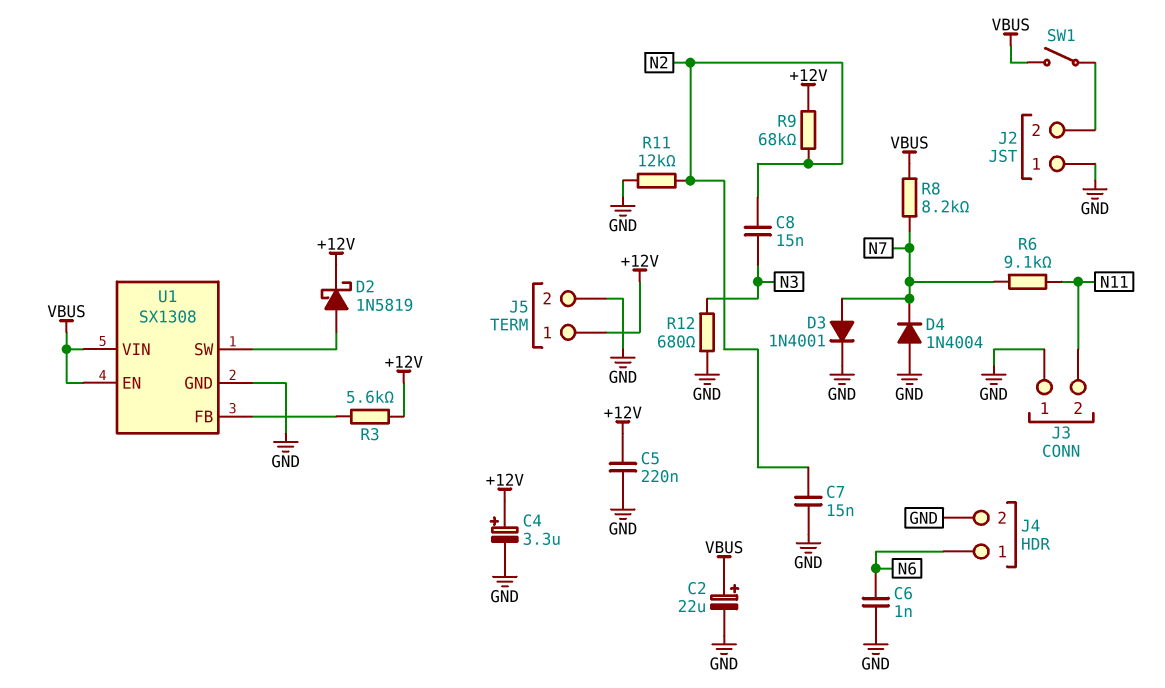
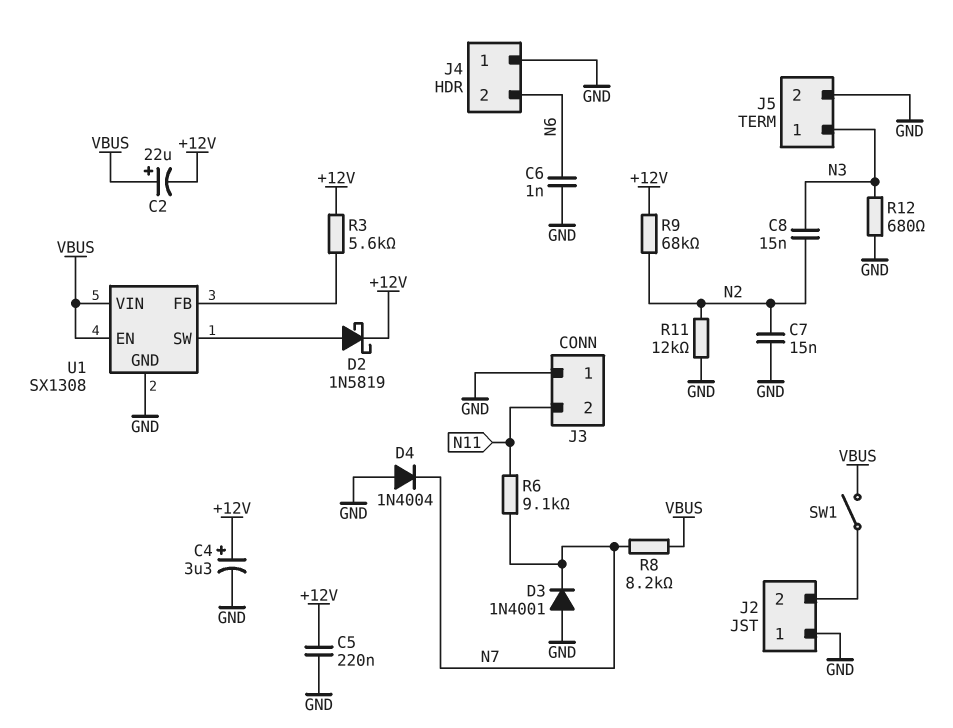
C2: 22uF (plus VBUS, minus GND) -> 22uF (plus VBUS, minus +12V)
D3: diode 1N4001 (A N7, K GND) -> diode 1N4001 (A GND, K N7)
J4 pin 1: N6 -> GND
J4 pin 2: GND -> N6
J5 pin 1: +12V -> N3

